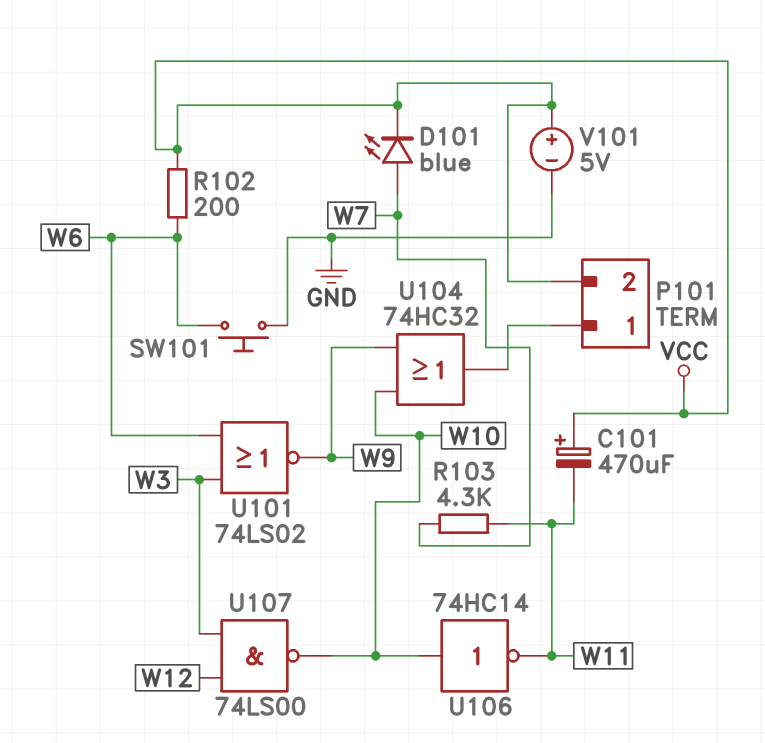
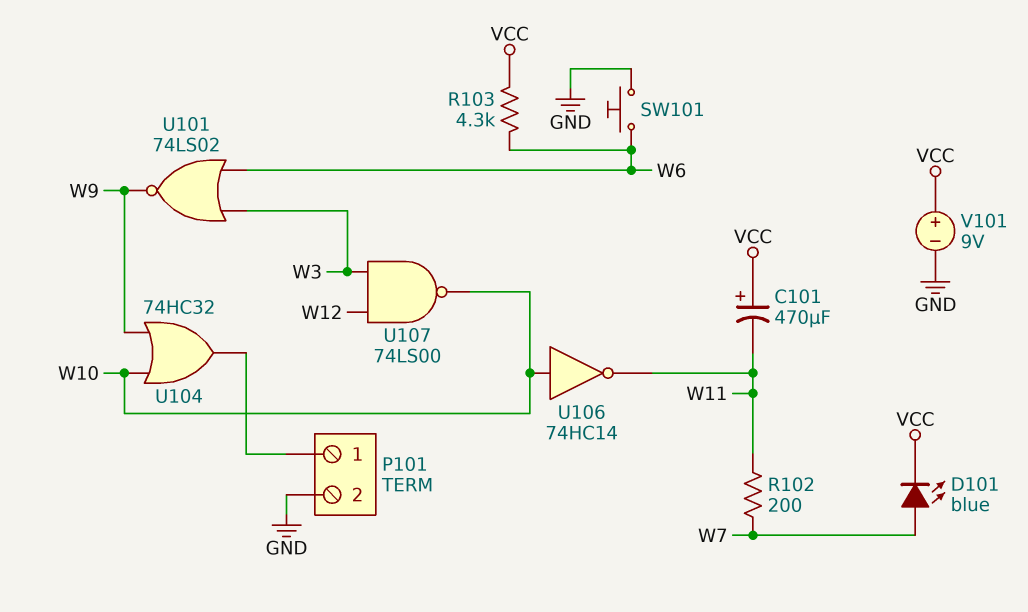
P101 pin 2: VCC -> GND
R102: 200 (VCC, W6) -> 200 (W7, W11)
R103: 4.3k (W7, W11) -> 4.3k (VCC, W6)
V101: 5V (plus VCC, minus GND) -> 9V (plus VCC, minus GND)

